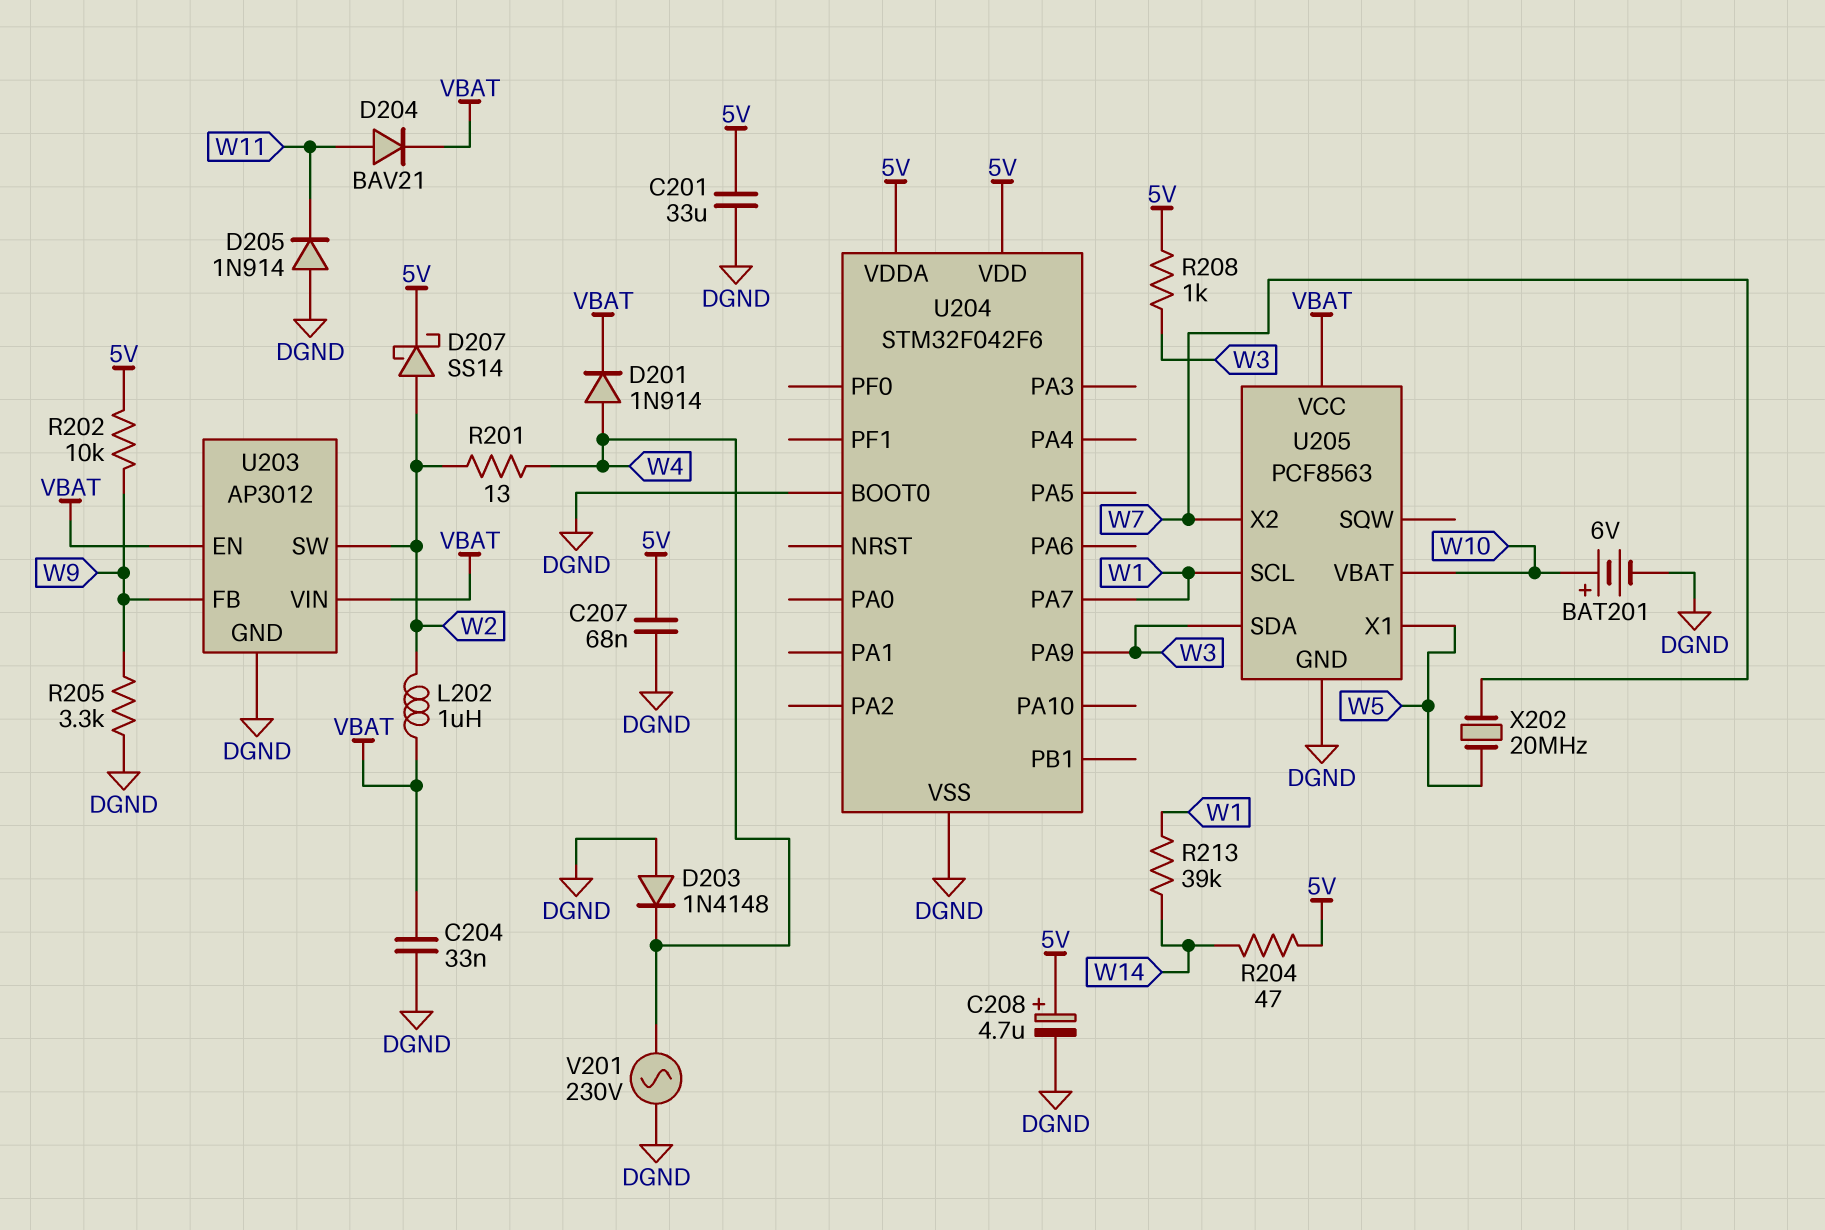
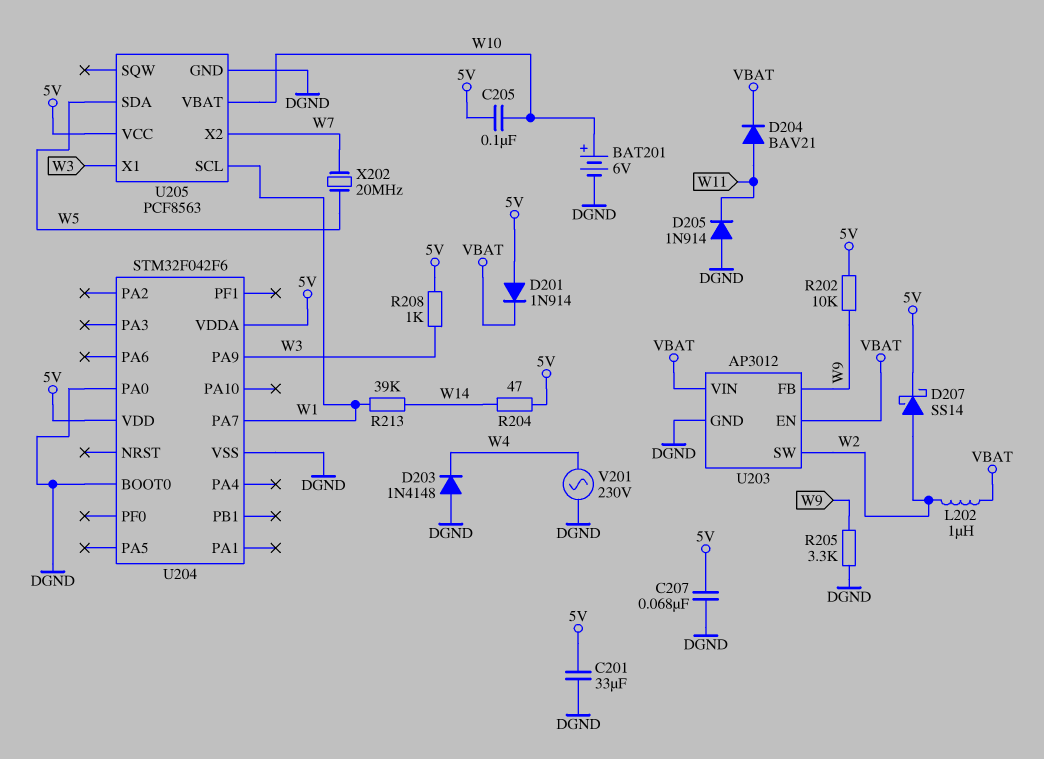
C204: 33nF (DGND, VBAT) -> none
C205: none -> 100nF (5V, W10)
C208: 4.7uF (plus 5V, minus DGND) -> none
D201: diode 1N914 (A W4, K VBAT) -> diode 1N914 (A 5V, K VBAT)
R201: 13 (W2, W4) -> none
U204 pin PA0: none -> DGND
U205 pin SDA: W3 -> W5
U205 pin VCC: VBAT -> 5V
U205 pin X1: W5 -> W3

